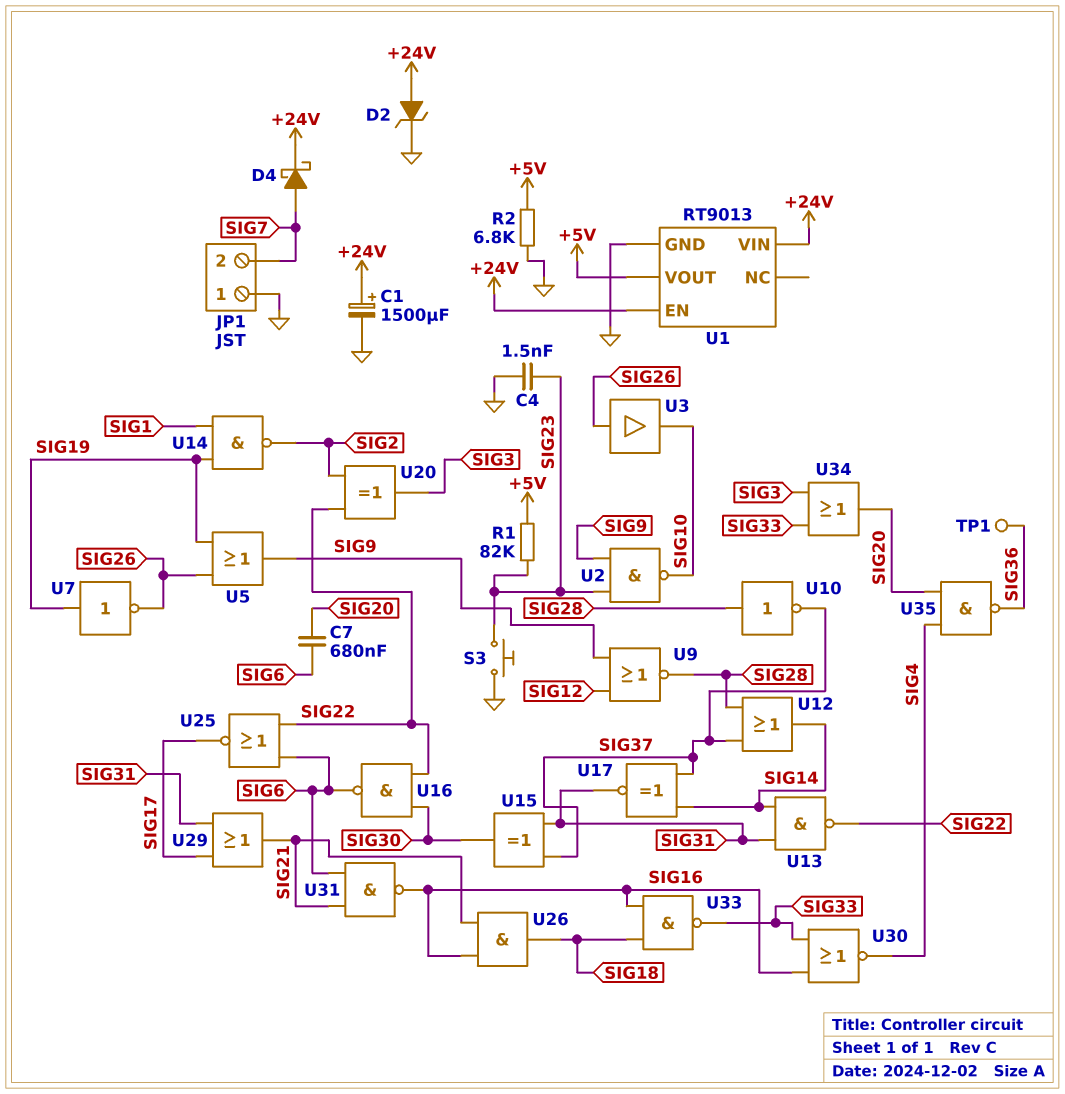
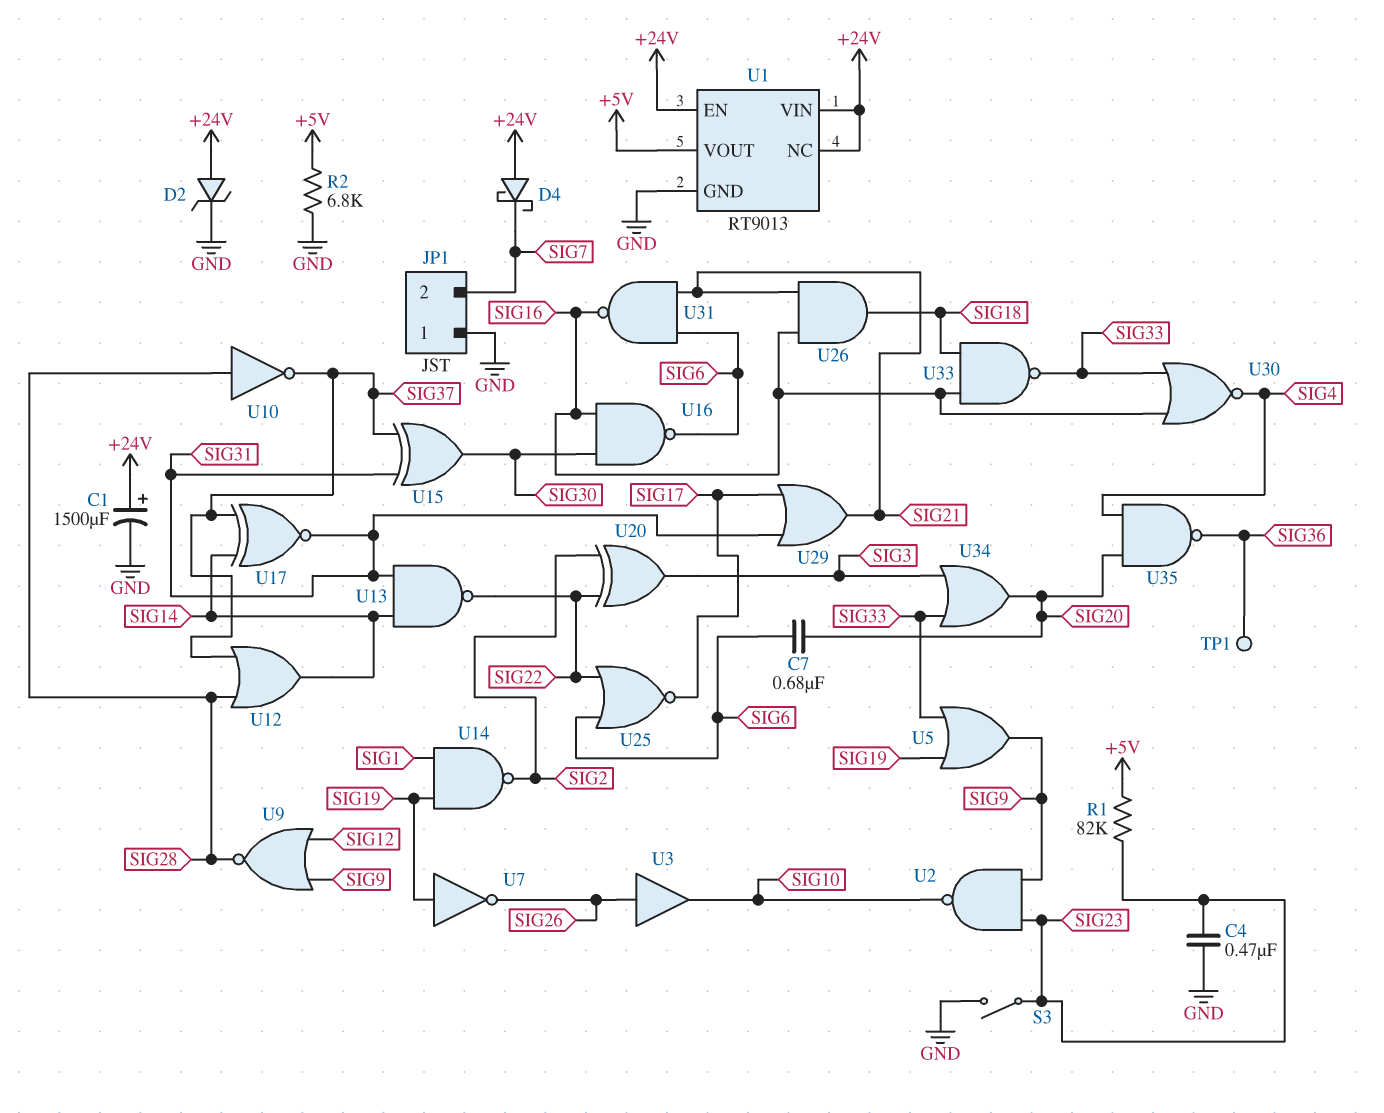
C4: 1.5nF (GND, SIG23) -> 470nF (GND, SIG23)
D4: schottky (A SIG7, K +24V) -> schottky (A +24V, K SIG7)
S3: button (GND, SIG23) -> switch (GND, SIG23)
U1 pin NC: none -> +24V
U5: OR (in SIG19, in SIG26, out SIG9) -> OR (in SIG19, in SIG33, out SIG9)
U16: NAND (in SIG22, in SIG30, out SIG6) -> NAND (in SIG16, in SIG30, out SIG6)

